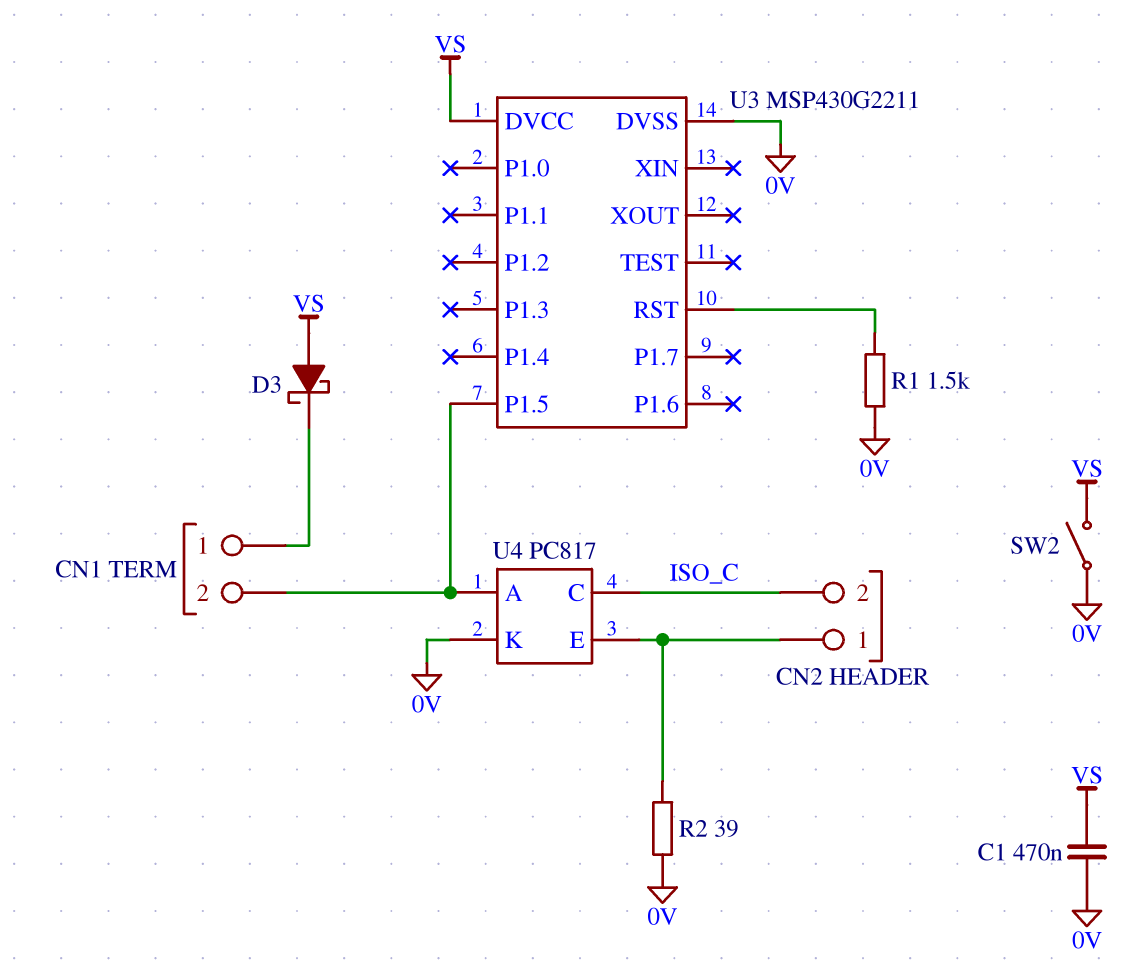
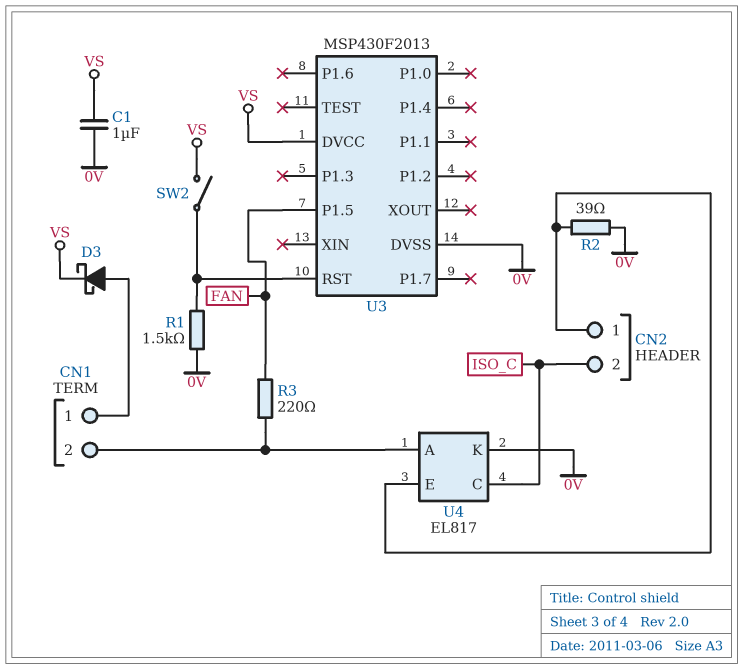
C1: 470nF (0V, VS) -> 1uF (0V, VS)
D3: schottky (A VS, K CN1/1) -> schottky (A CN1/1, K VS)
R3: none -> 220 (CN1/2, FAN)
SW2: switch (0V, VS) -> switch (U3/RST, VS)
U3: MSP430G2211 -> MSP430F2013
U3 pin P1.5: CN1/2 -> FAN
U4: PC817 -> EL817

